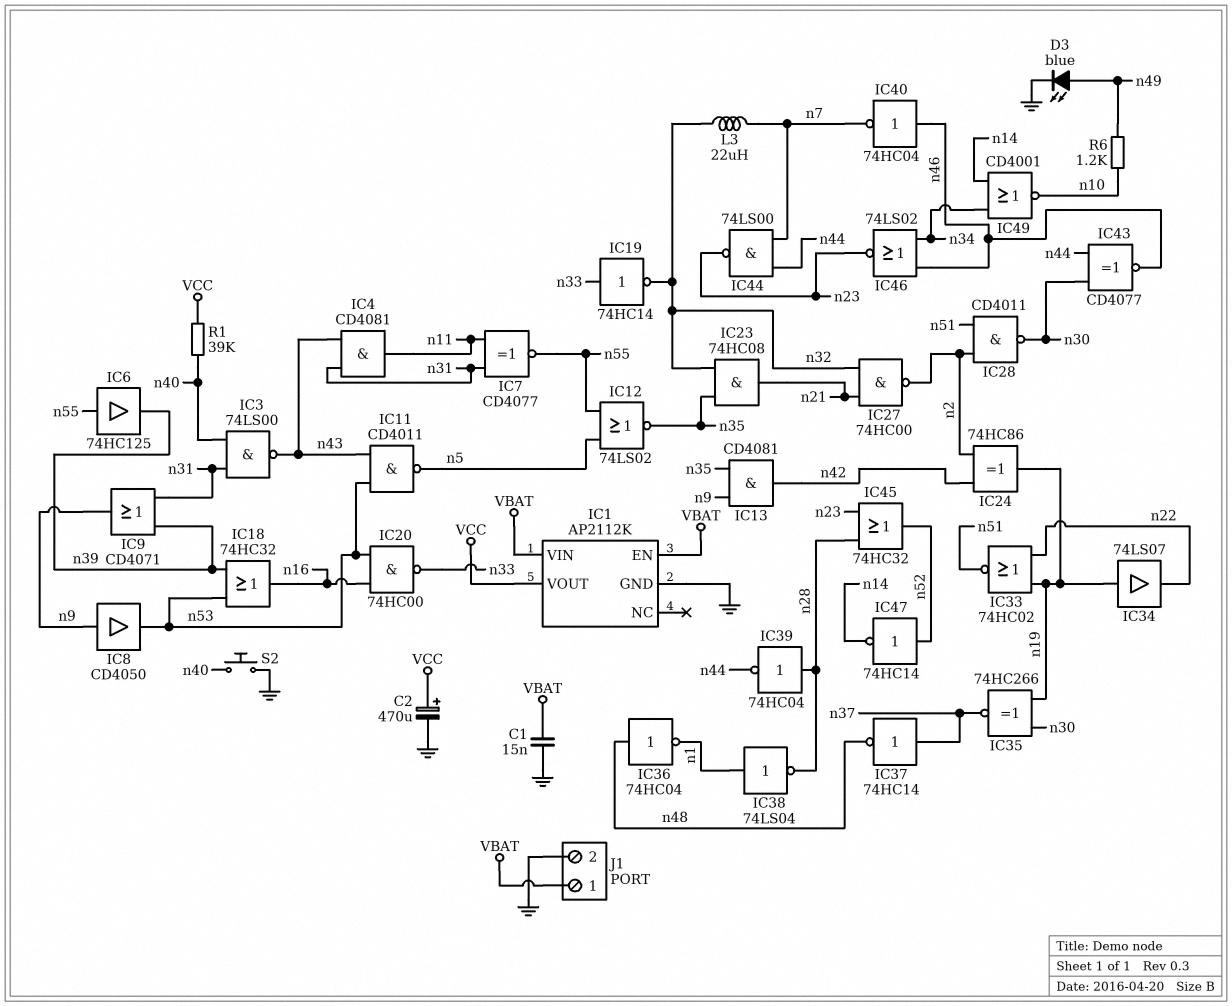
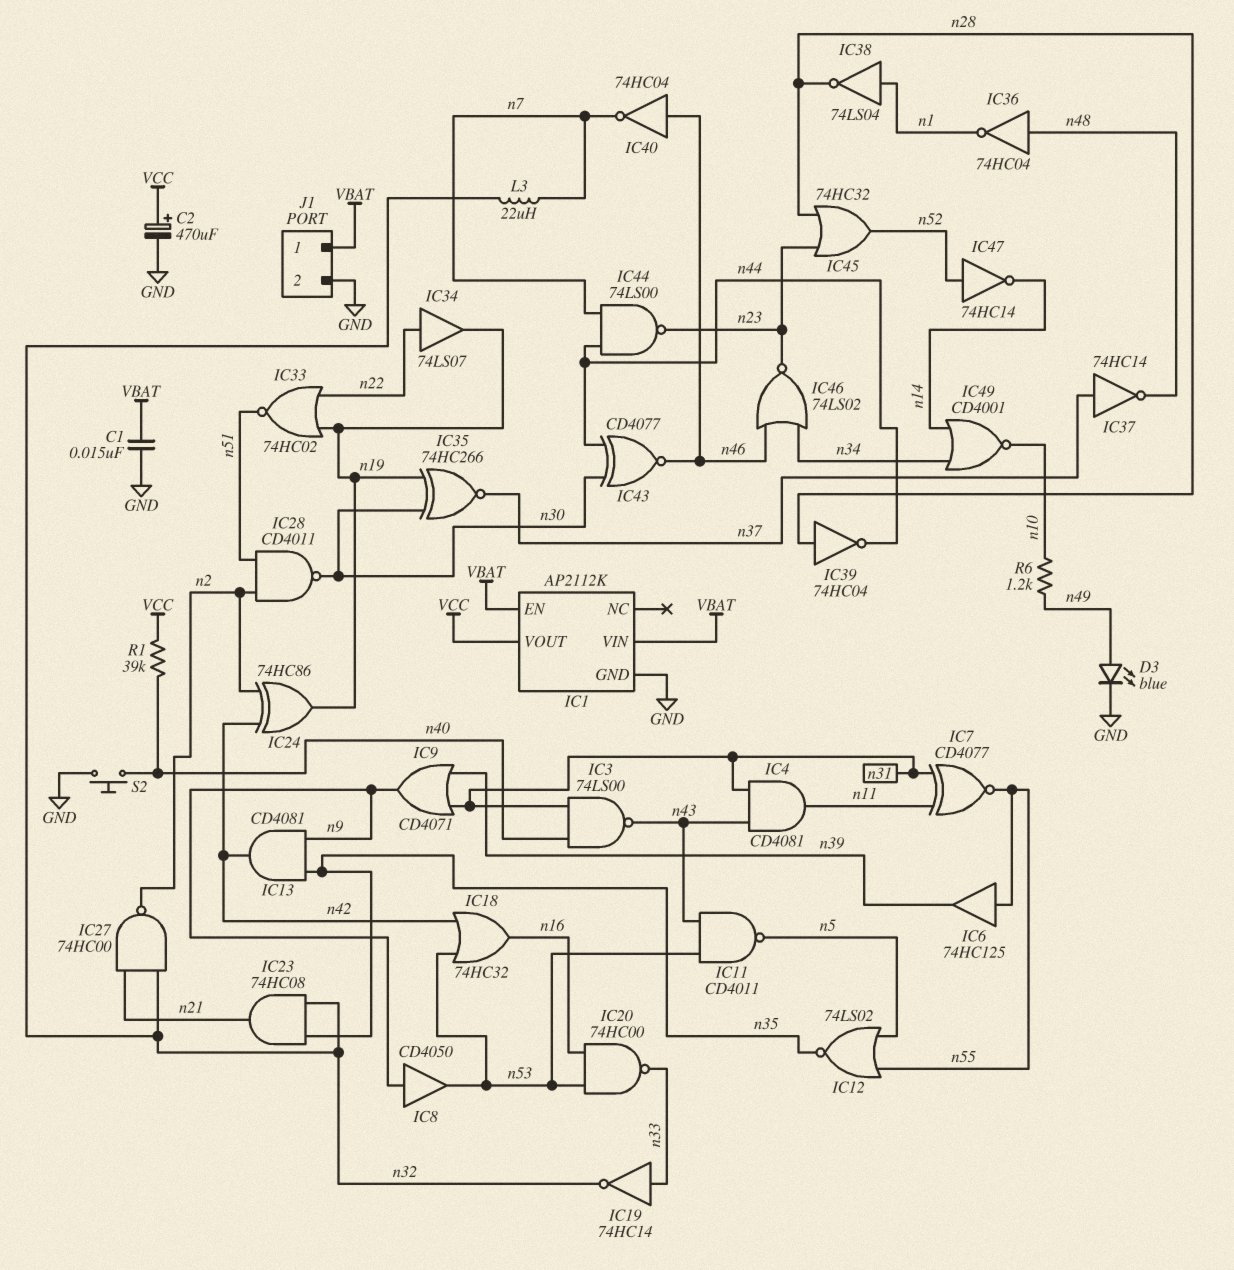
IC18: OR 74HC32 (in n39, in n53, out n16) -> OR 74HC32 (in n42, in n53, out n16)
IC34: buffer 74LS07 (in n19, out n22) -> buffer 74LS07 (in n22, out n19)

